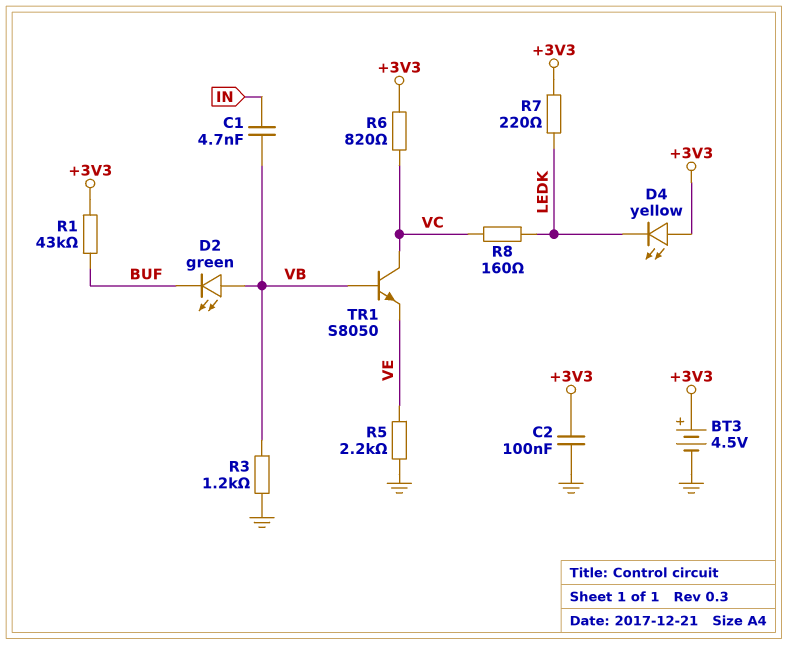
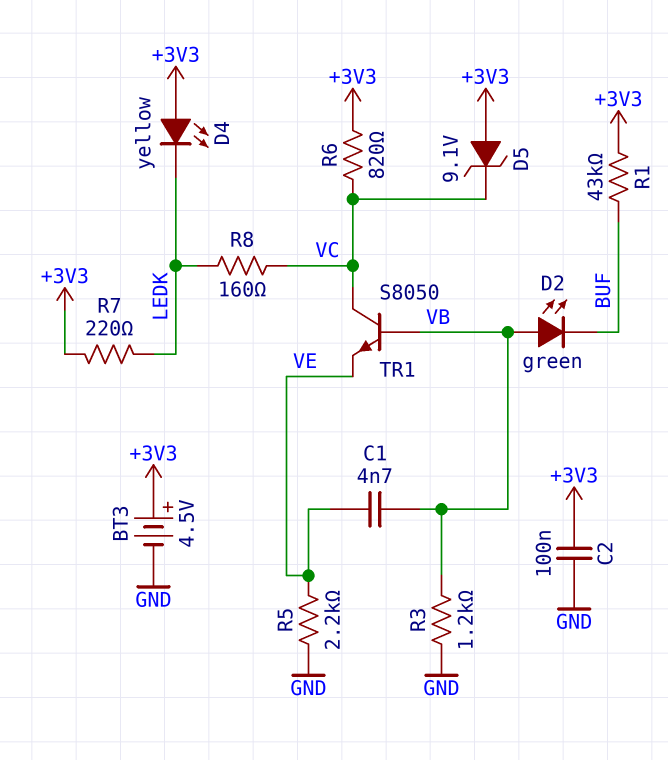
C1: 4.7nF (IN, VB) -> 4.7nF (VB, VE)
D5: none -> zener 9.1V (A +3V3, K VC)

